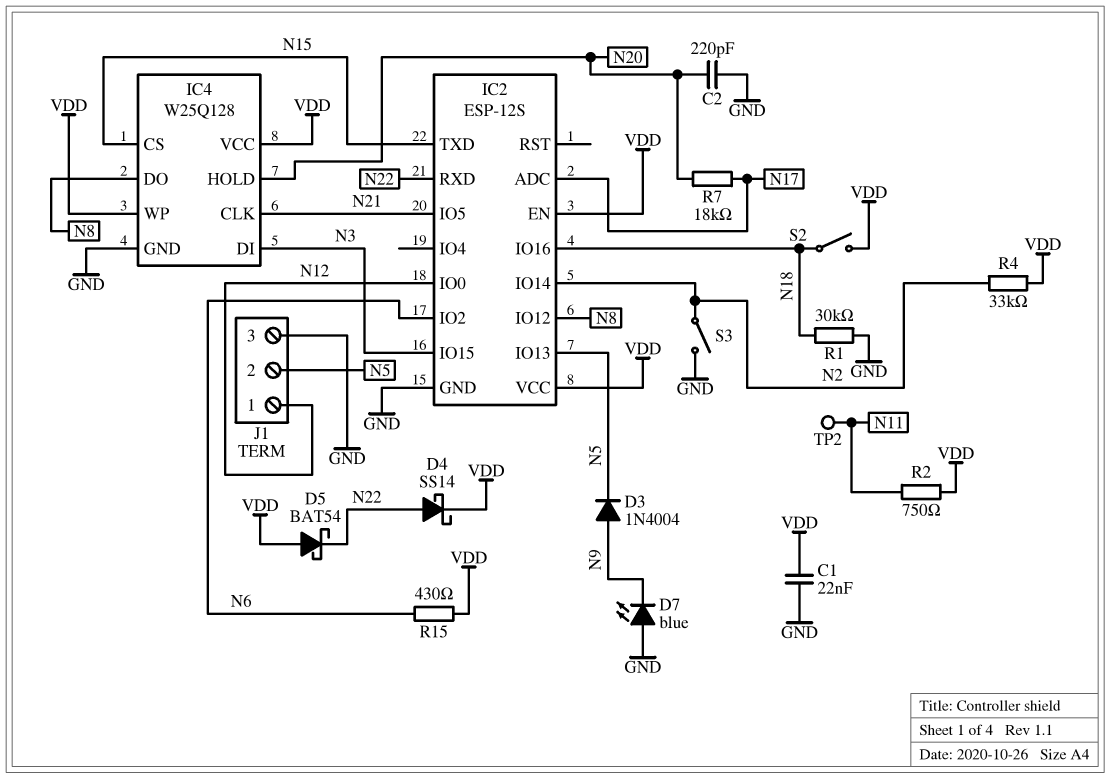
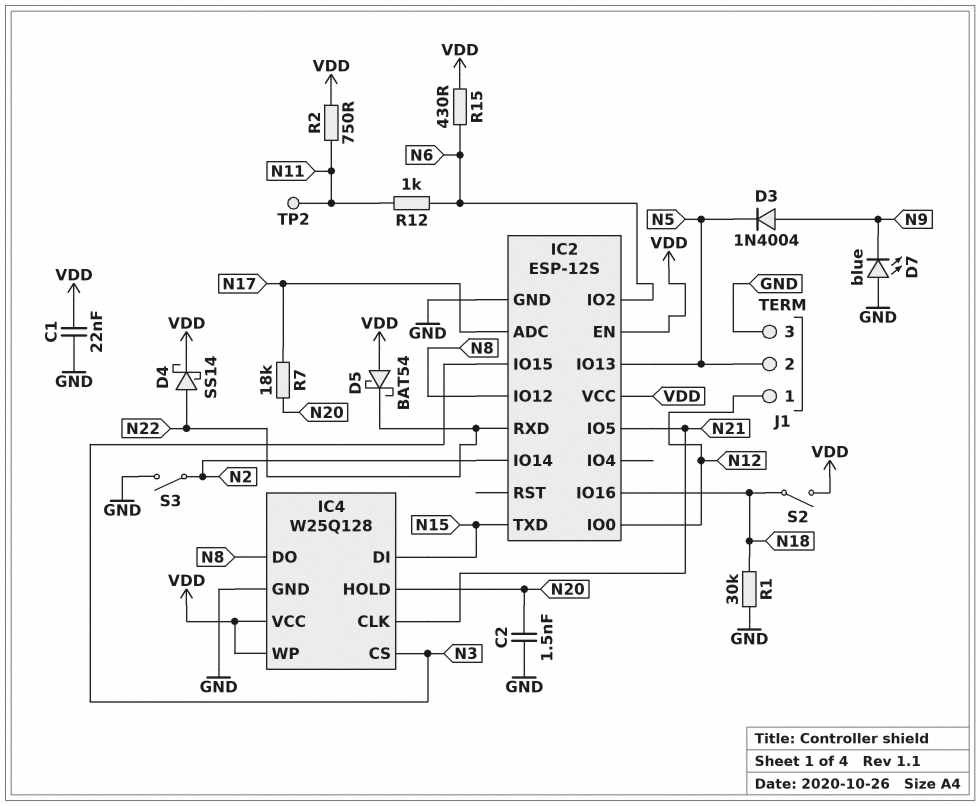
C2: 220pF (GND, N20) -> 1.5nF (GND, N20)
IC4 pin CS: N15 -> N3
IC4 pin DI: N3 -> N15
R4: 33k (N2, VDD) -> none
R12: none -> 1k (N6, N11)

